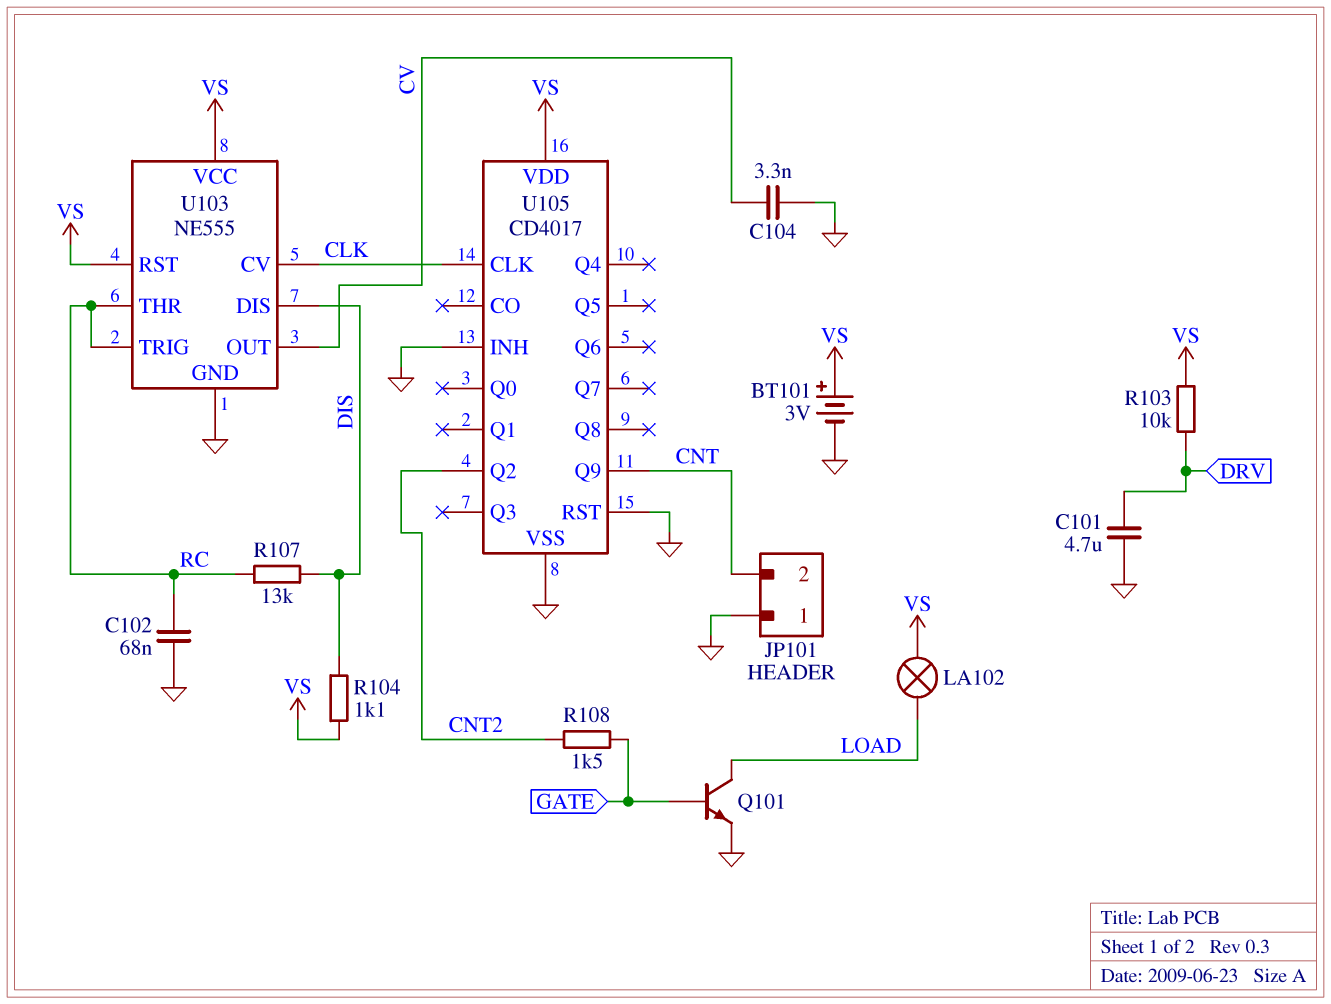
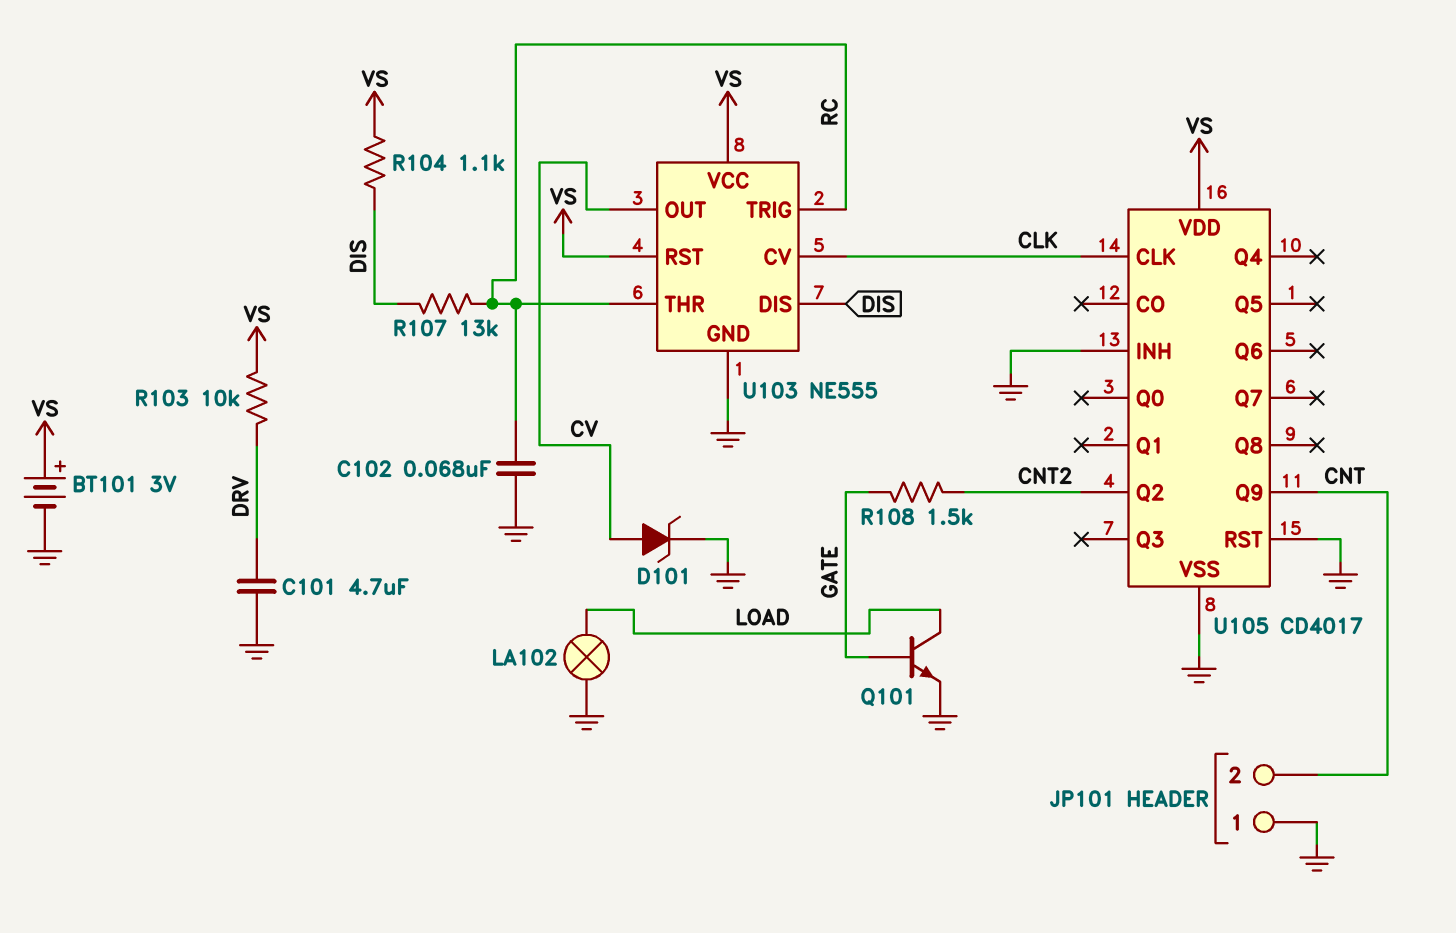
C104: 3.3nF (CV, GND) -> none
D101: none -> zener (A CV, K GND)
LA102: lamp (LOAD, VS) -> lamp (GND, LOAD)

